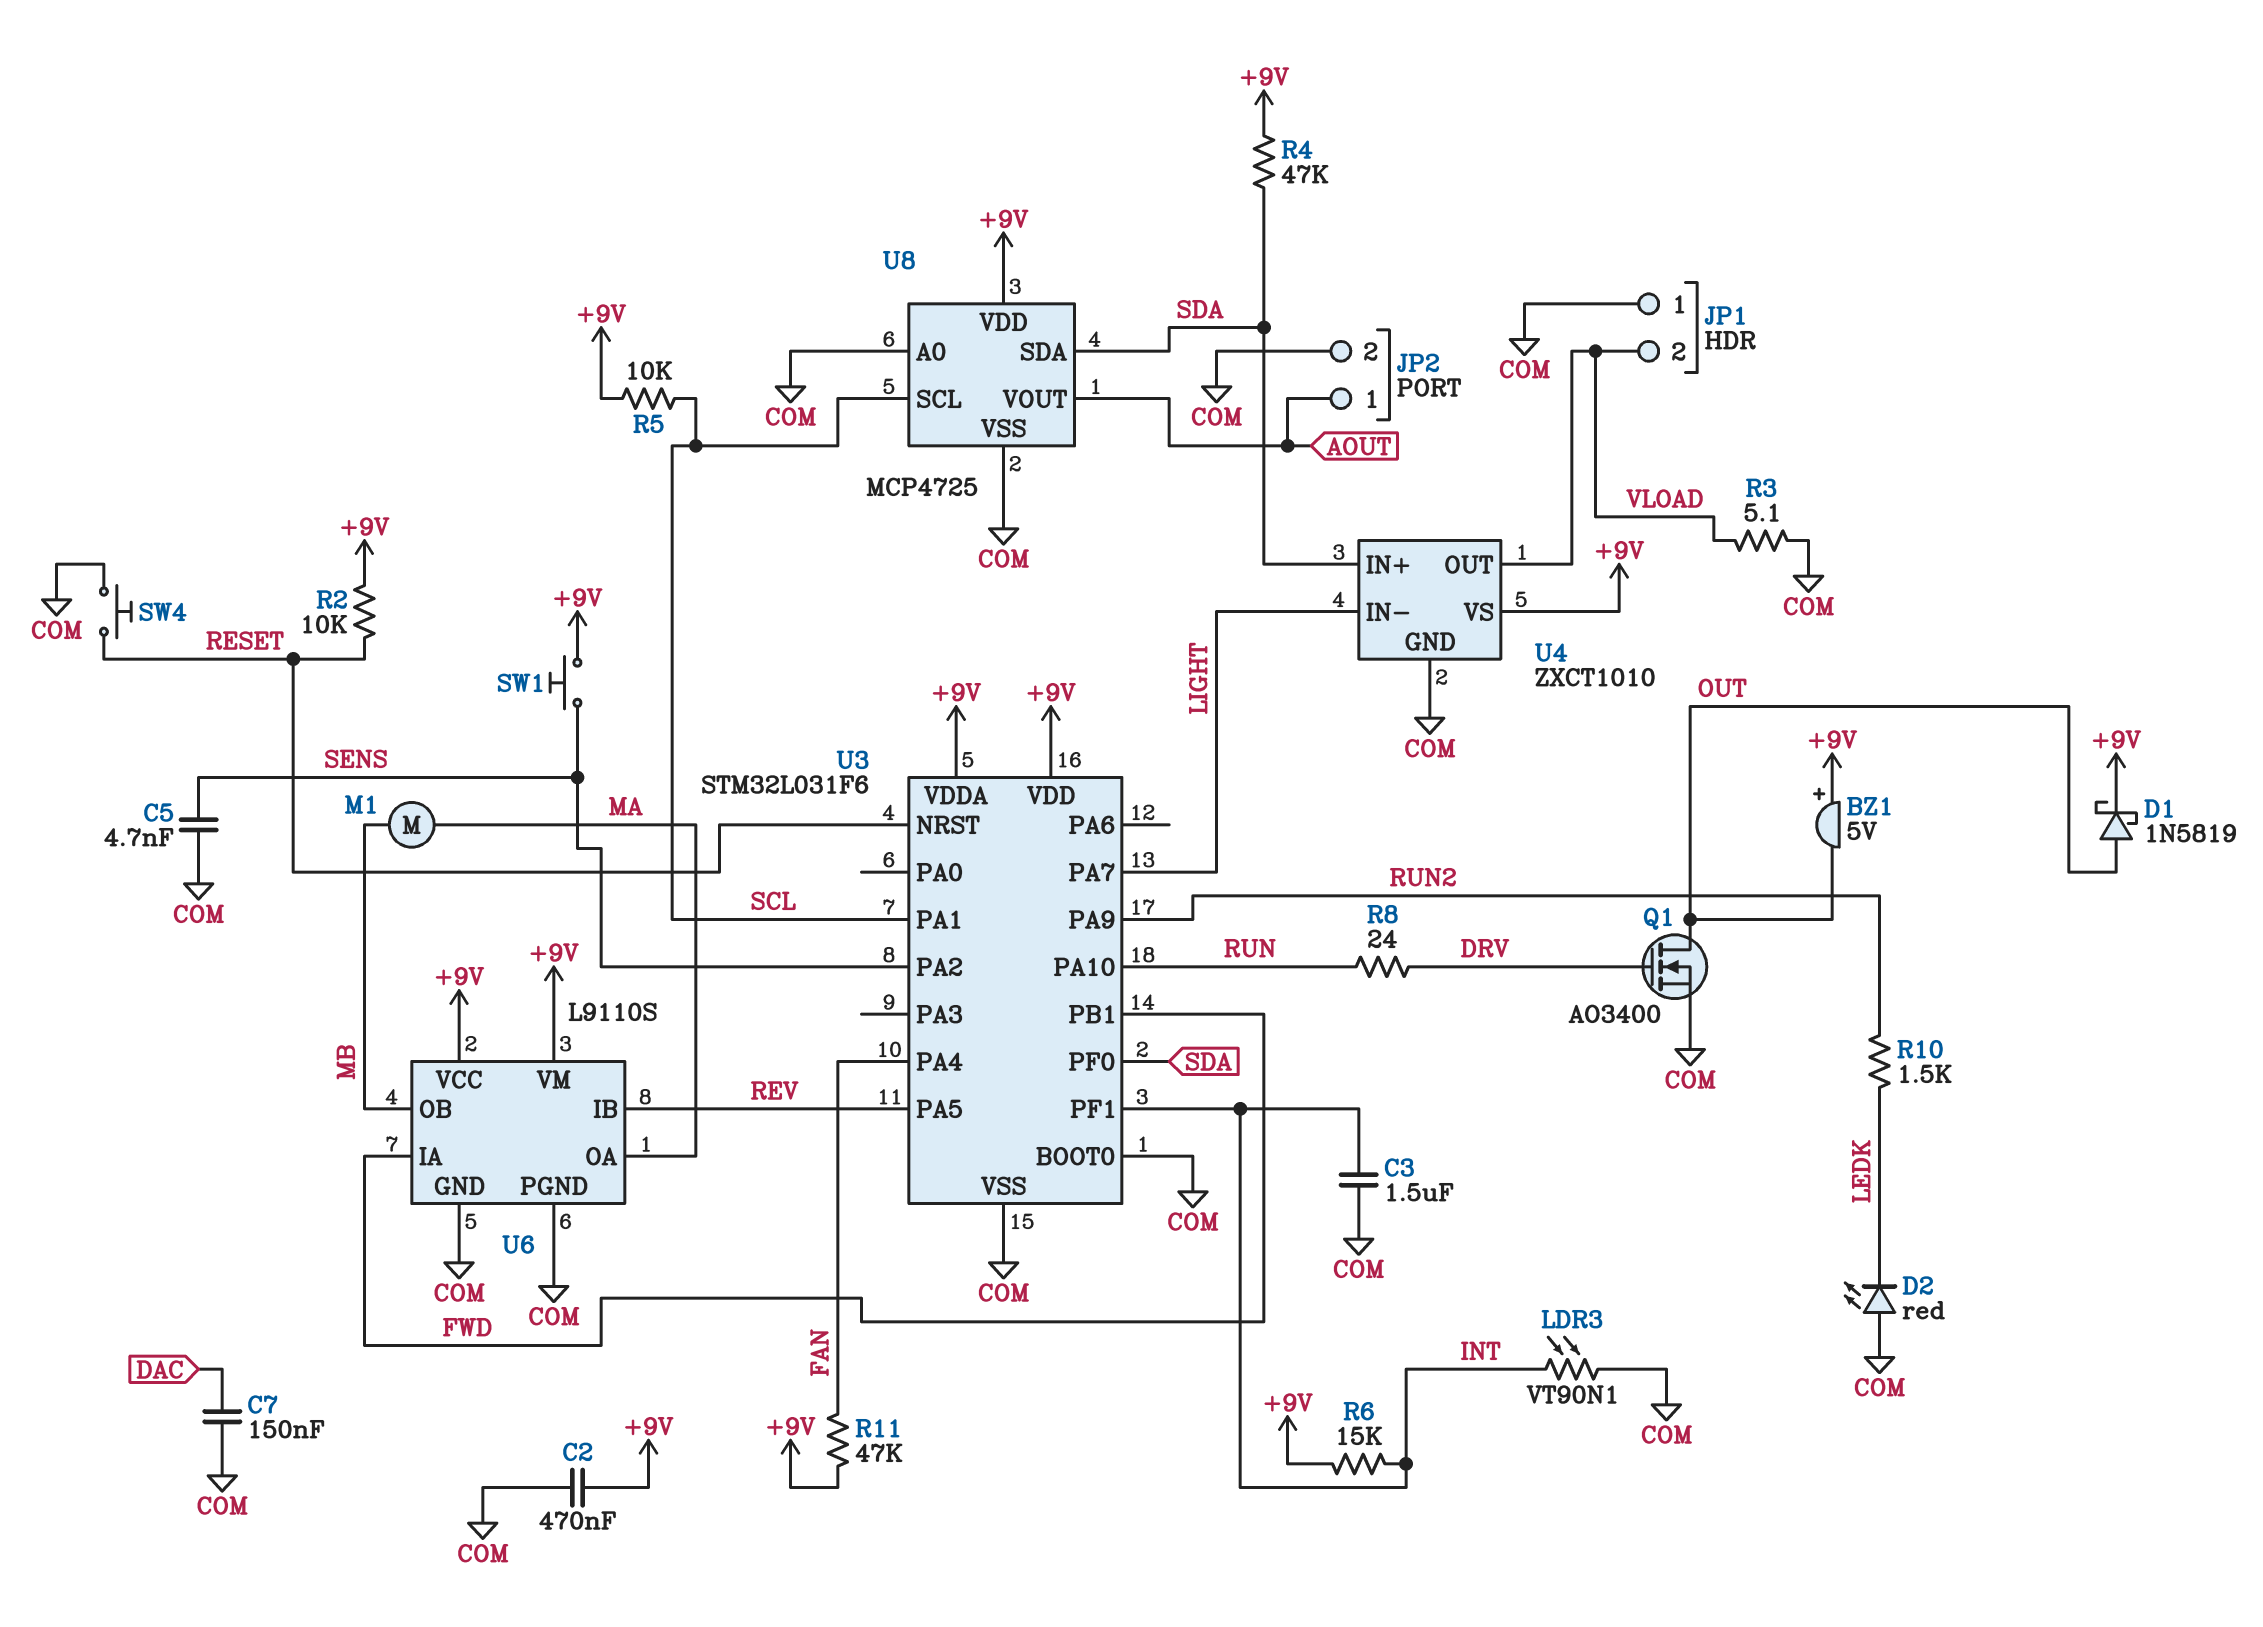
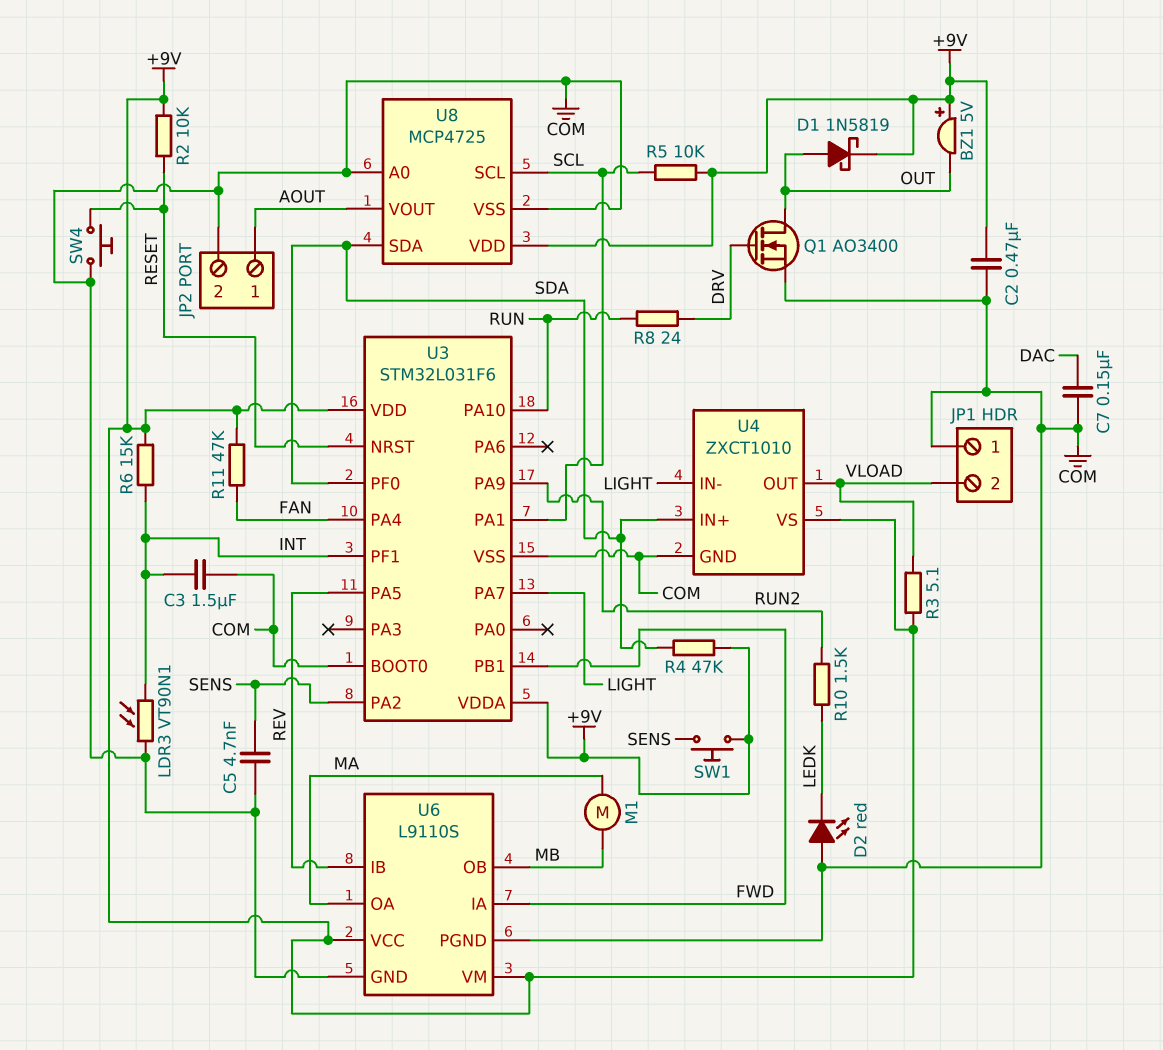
R3: 5.1 (COM, VLOAD) -> 5.1 (+9V, VLOAD)

